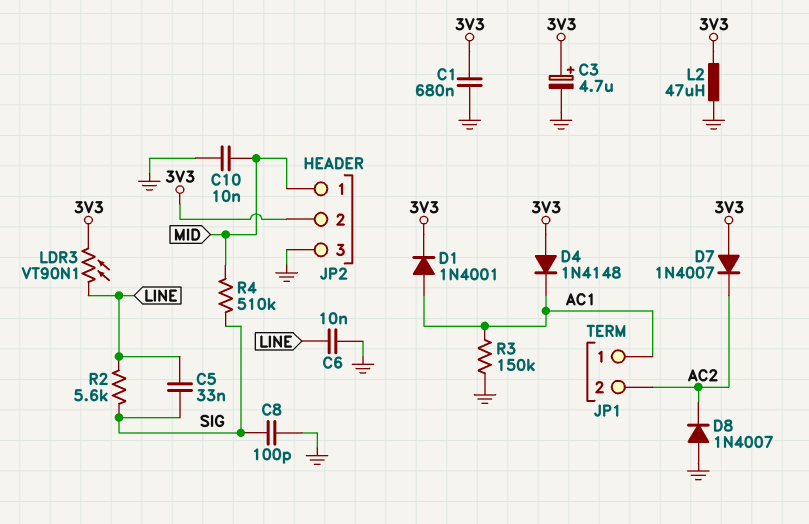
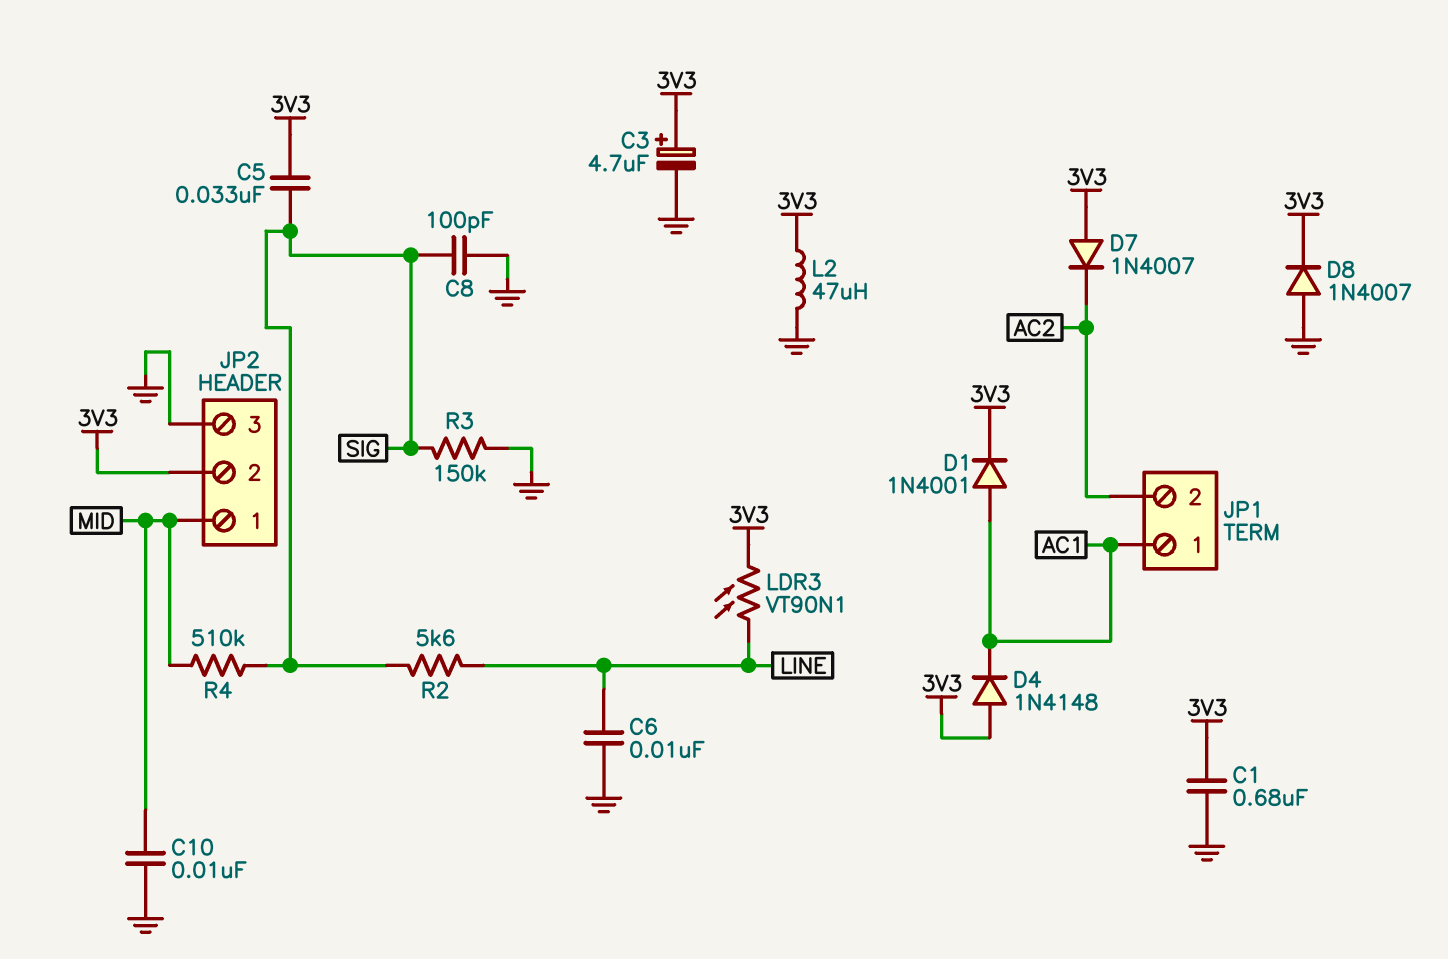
C5: 33nF (LINE, SIG) -> 33nF (3V3, SIG)
D8: diode 1N4007 (A GND, K AC2) -> diode 1N4007 (A GND, K 3V3)
R3: 150k (AC1, GND) -> 150k (GND, SIG)

